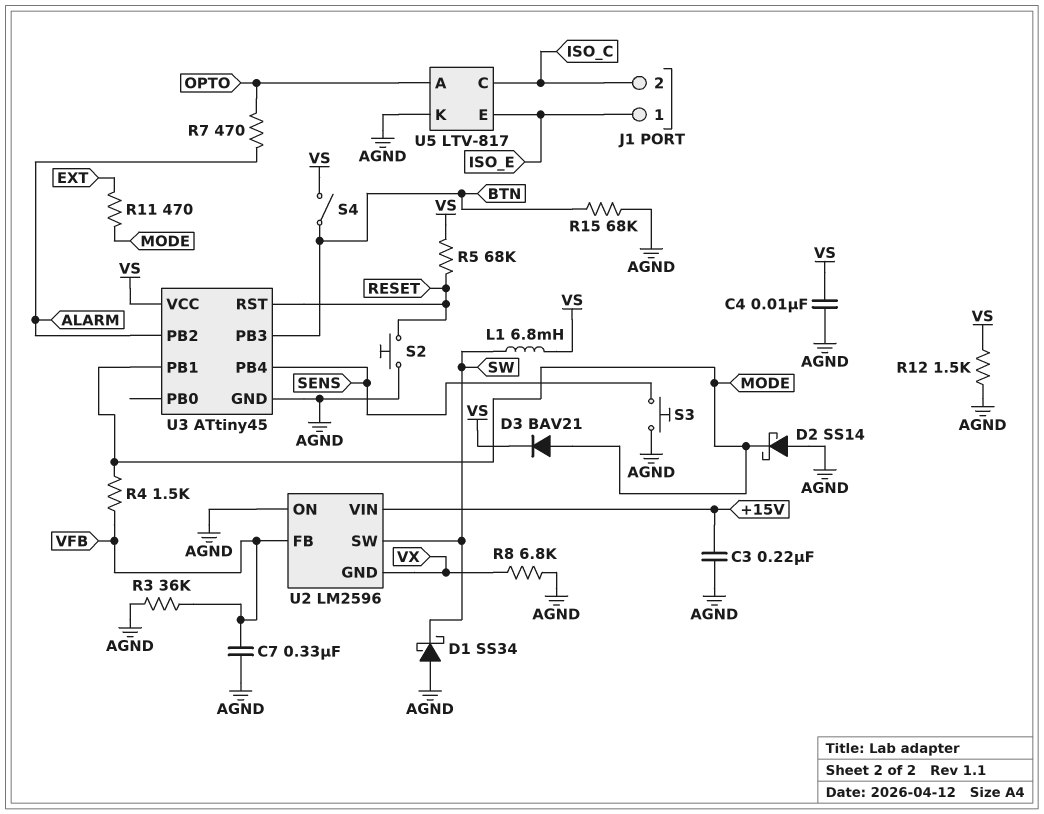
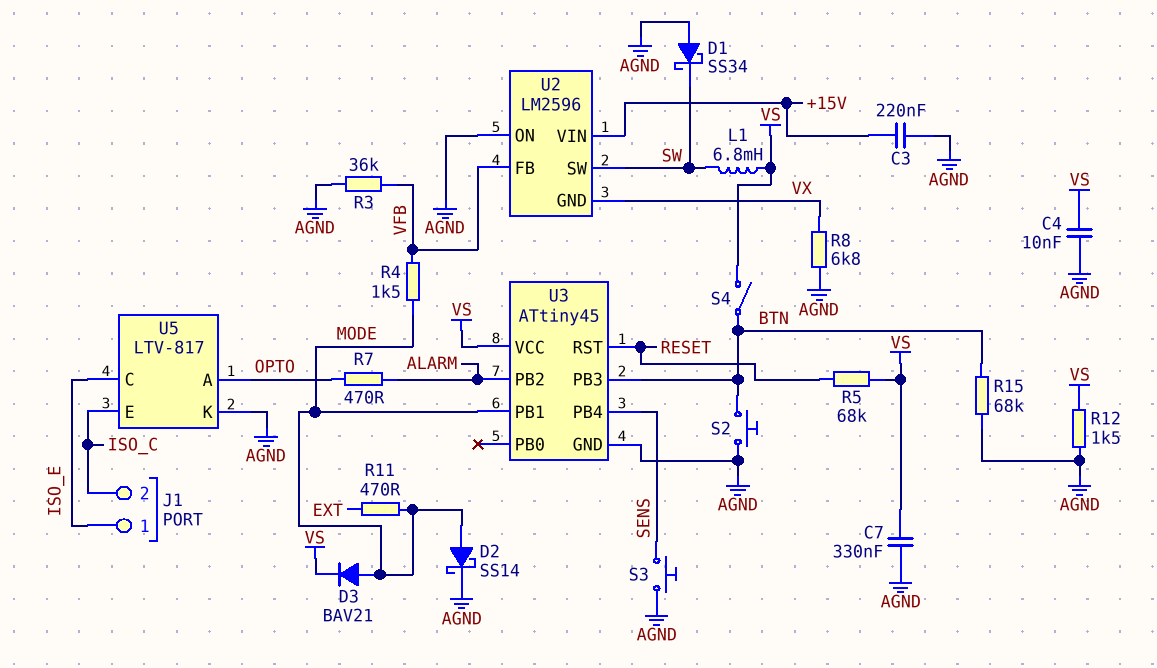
C7: 330nF (AGND, VFB) -> 330nF (AGND, VS)
D2: schottky SS14 (A AGND, K MODE) -> schottky SS14 (A MODE, K AGND)
S2: button (AGND, RESET) -> button (AGND, BTN)
U5 pin C: ISO_C -> ISO_E
U5 pin E: ISO_E -> ISO_C

